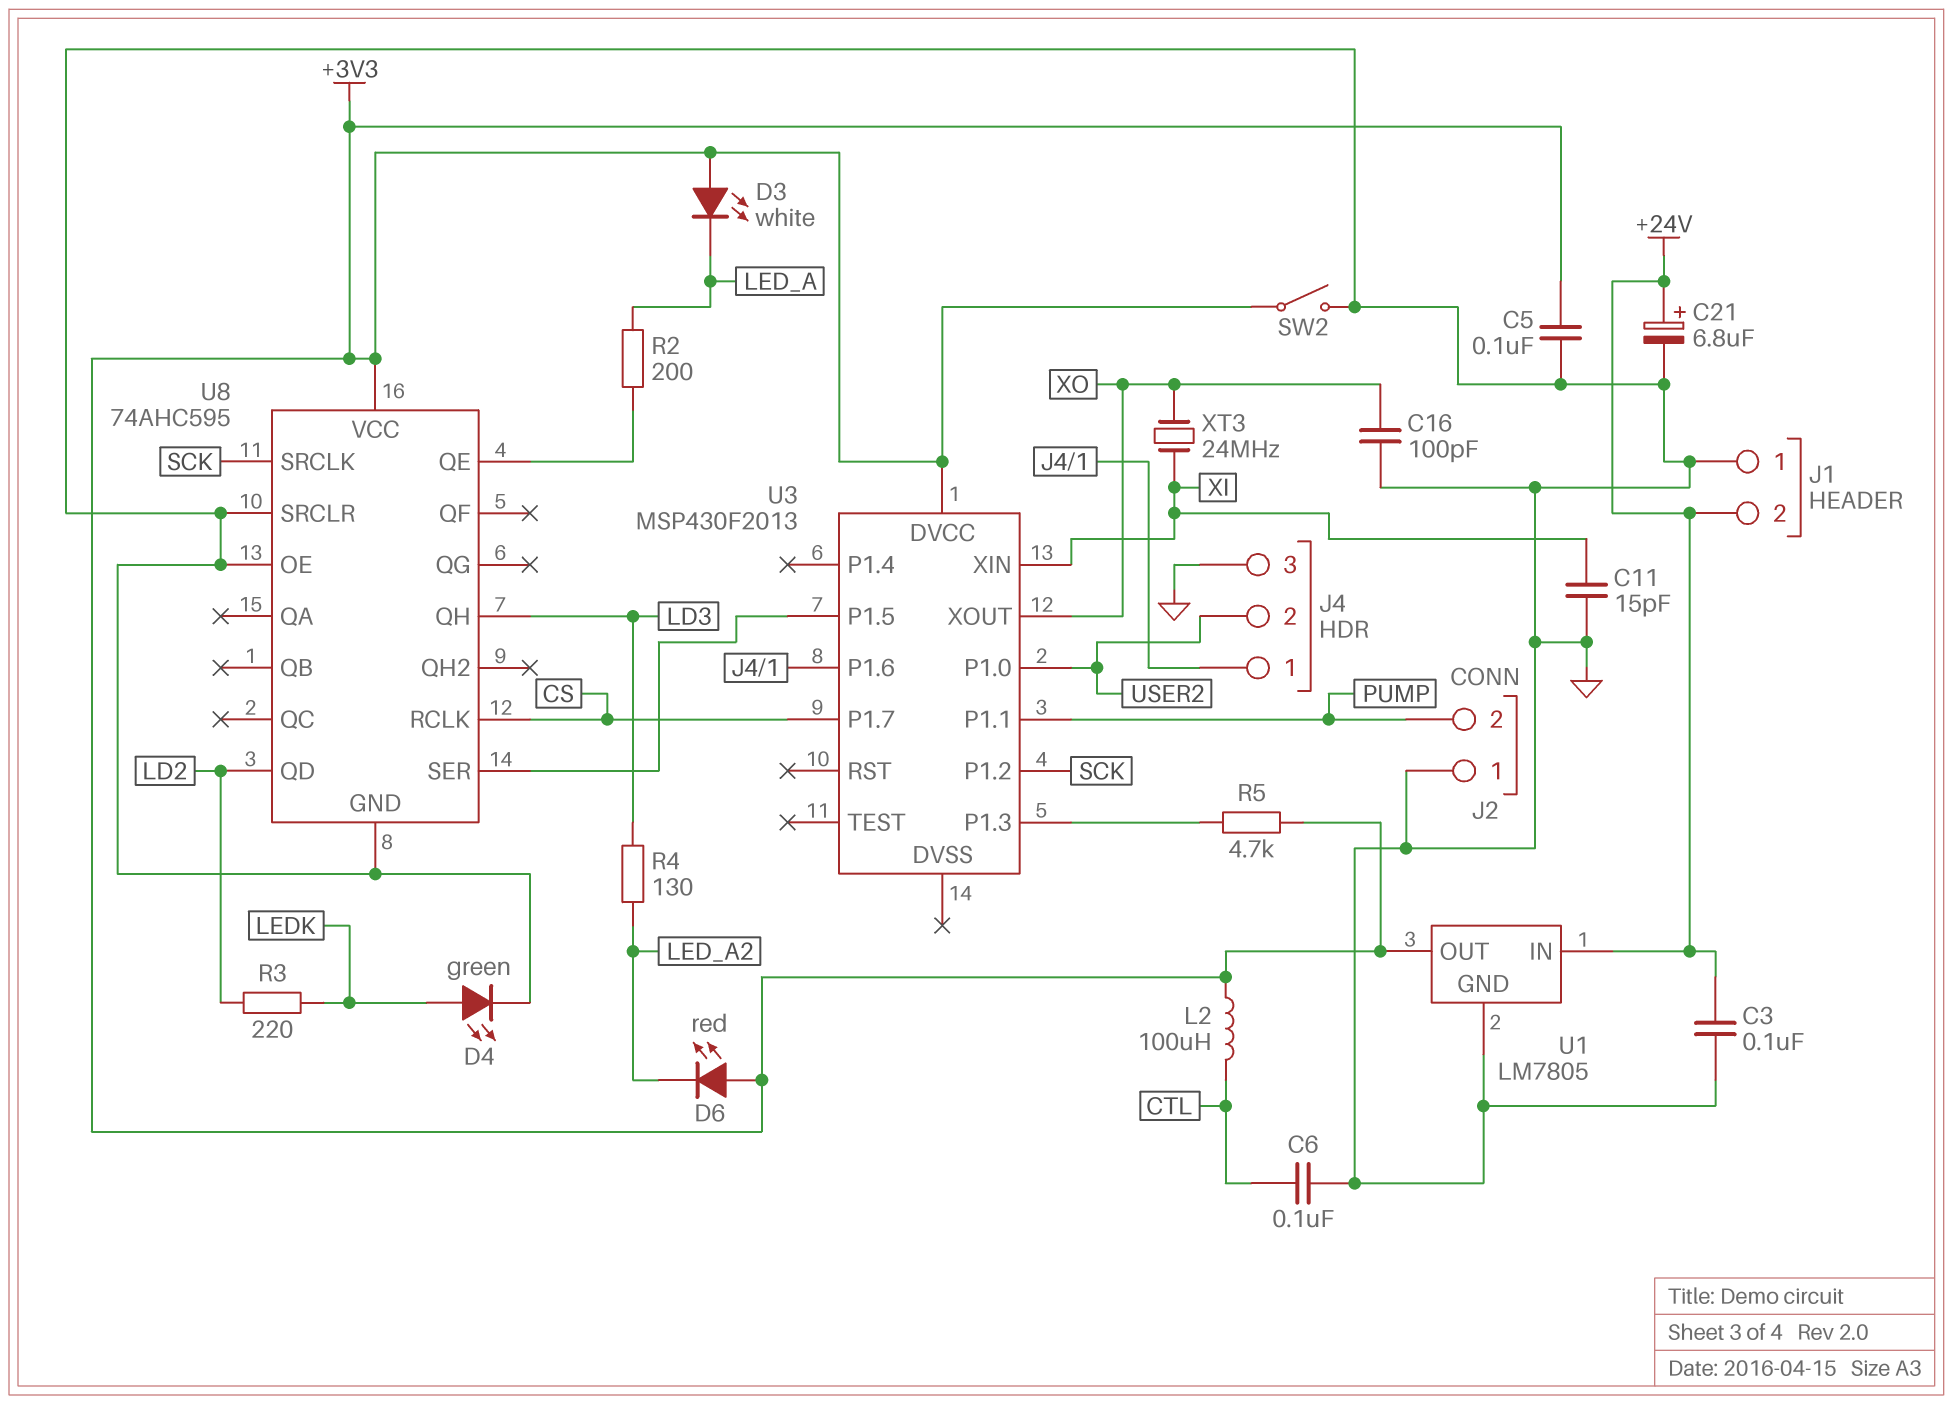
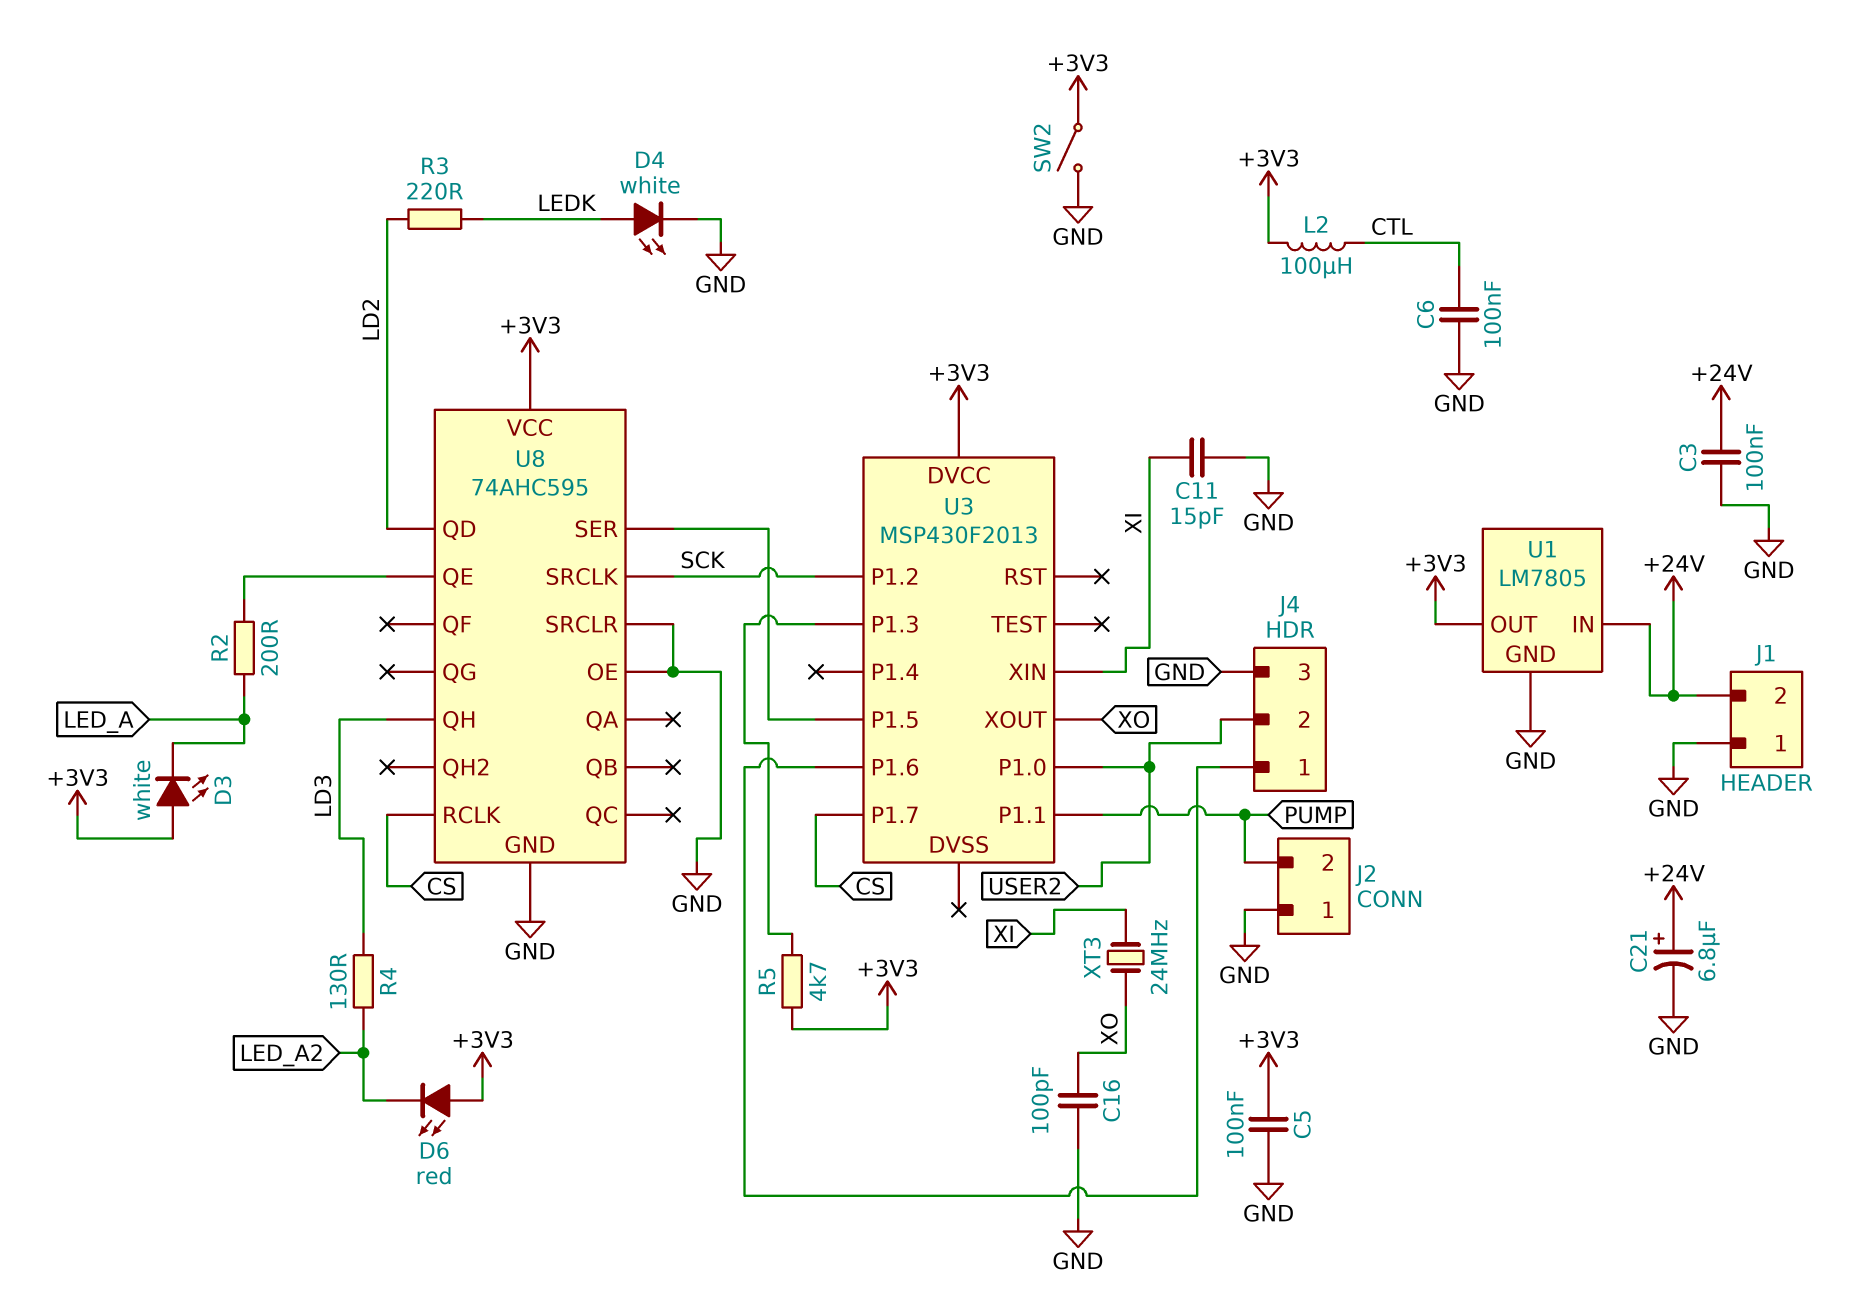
D4: LED green (A LEDK, K GND) -> LED white (A LEDK, K GND)

